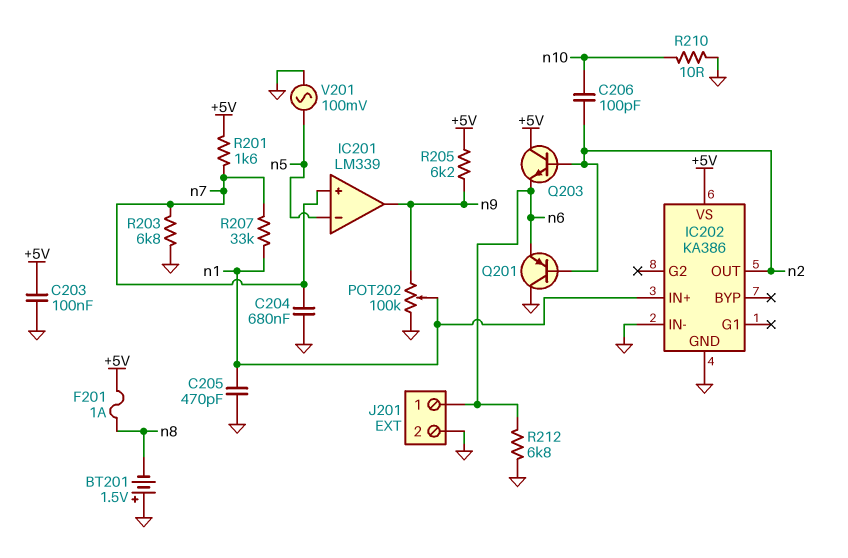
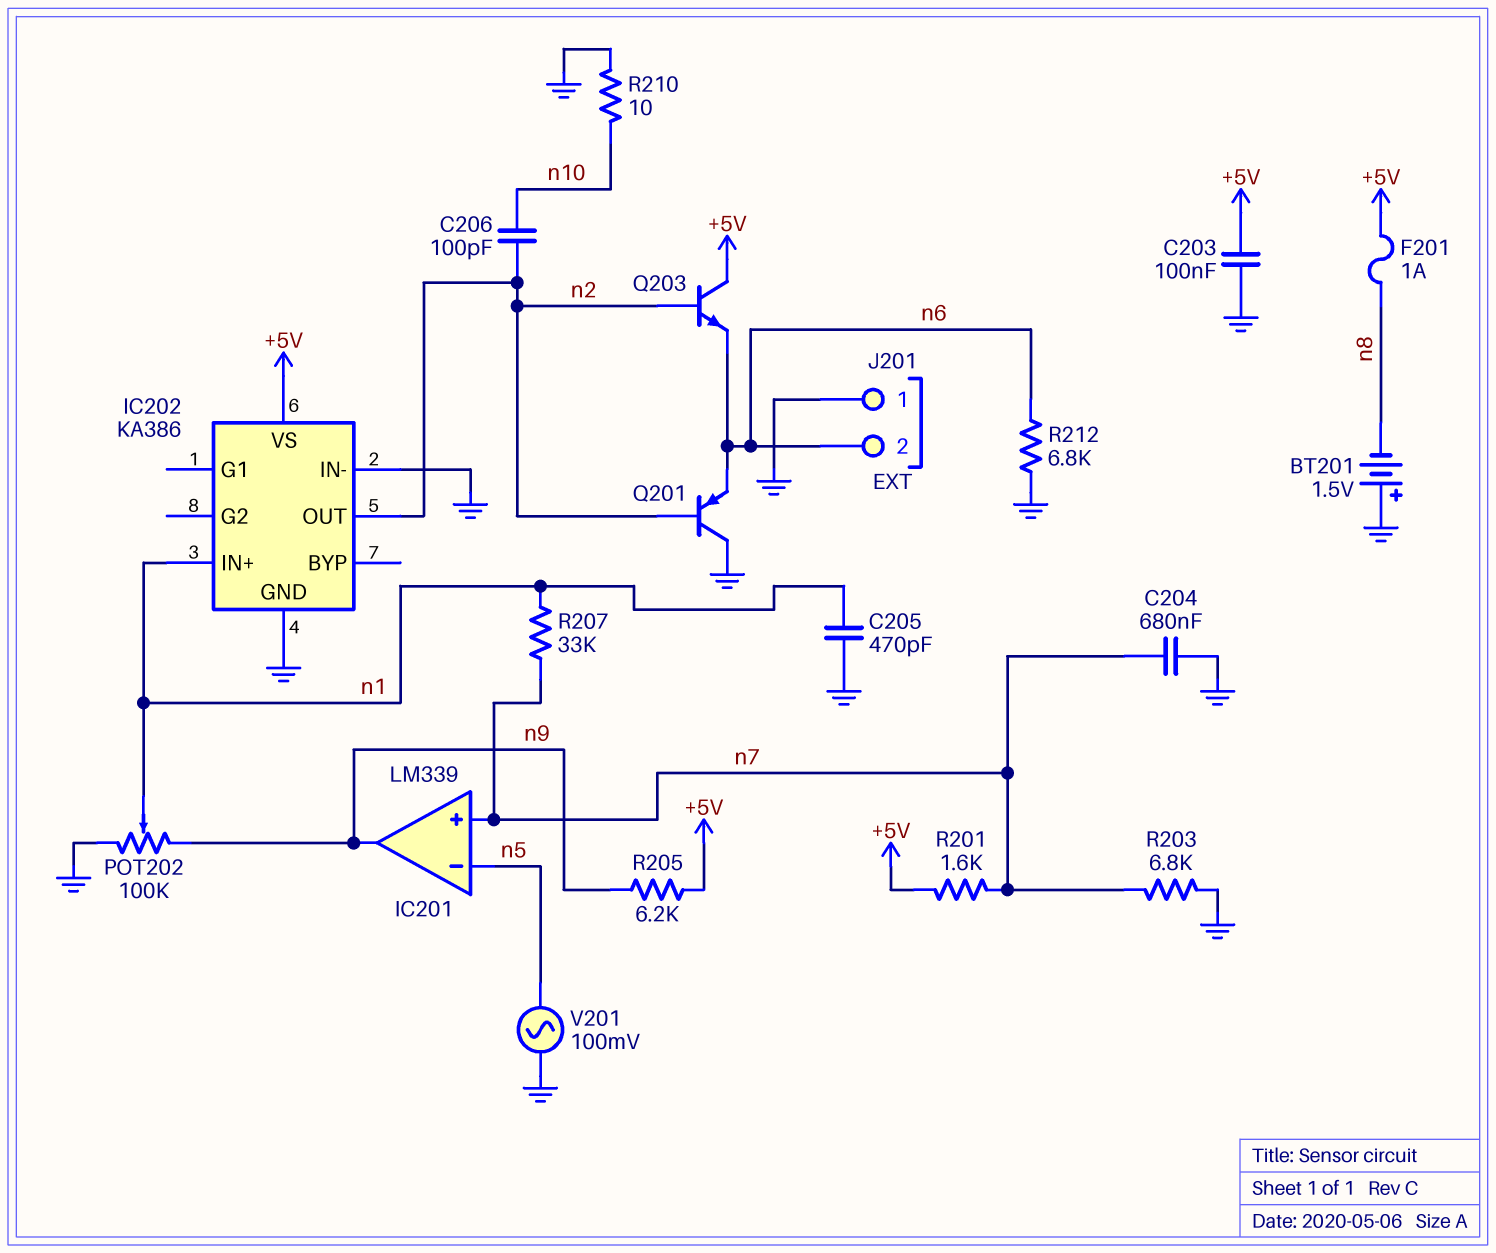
J201 pin 1: n6 -> GND
J201 pin 2: GND -> n6

